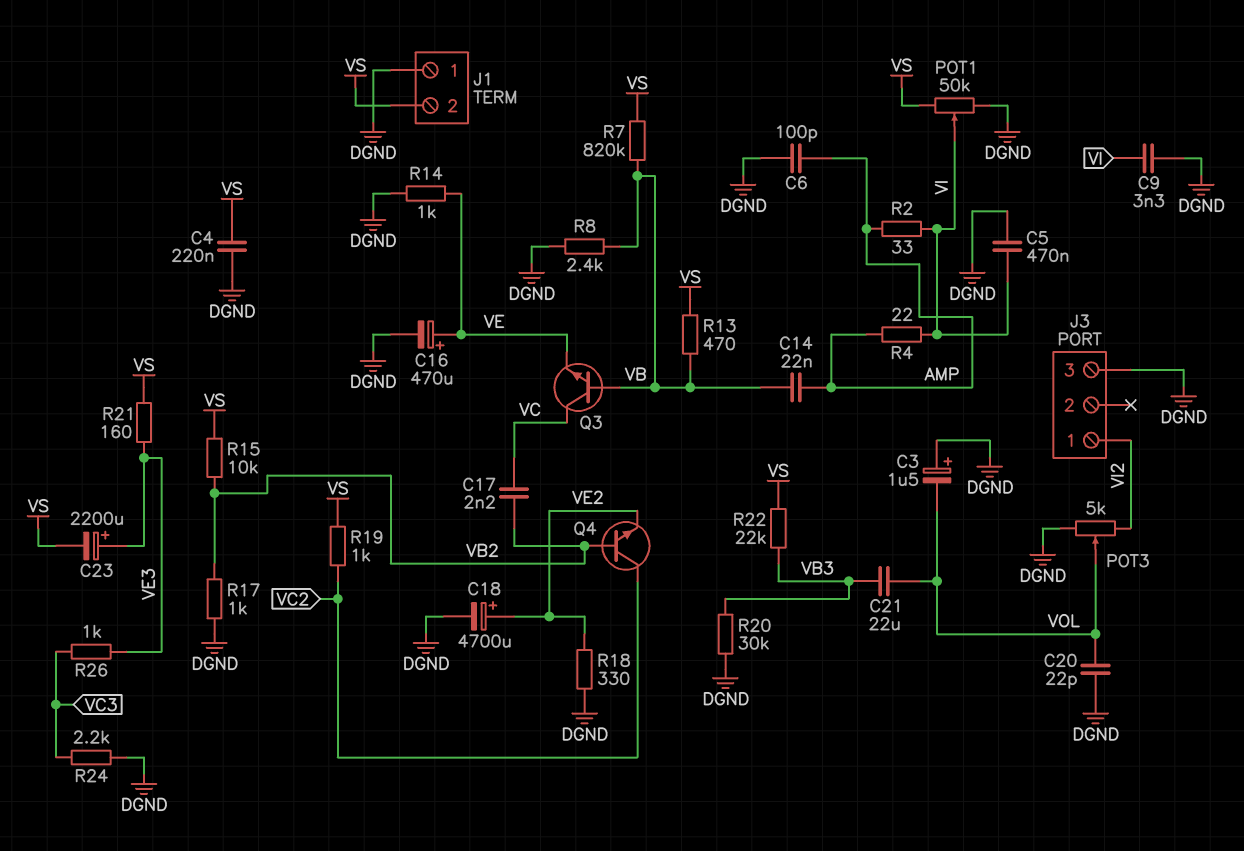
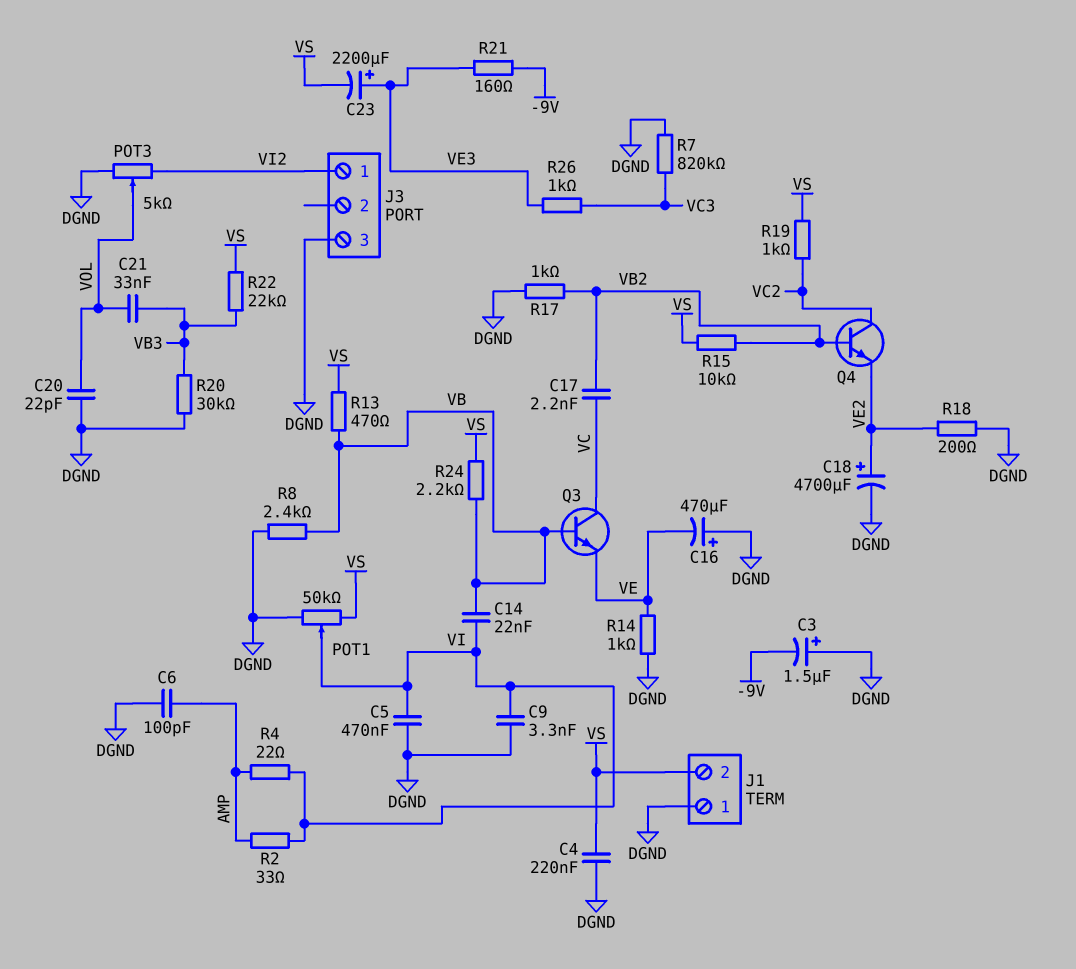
C3: 1.5uF (plus DGND, minus VOL) -> 1.5uF (plus DGND, minus -9V)
C14: 22nF (AMP, VB) -> 22nF (VB, VI)
C16: 470uF (plus VE, minus DGND) -> 470uF (plus DGND, minus VE)
C21: 22uF (VB3, VOL) -> 33nF (VB3, VOL)
R7: 820k (VB, VS) -> 820k (DGND, VC3)
R18: 330 (DGND, VE2) -> 200 (DGND, VE2)
R21: 160 (VE3, VS) -> 160 (-9V, VE3)
R24: 2.2k (DGND, VC3) -> 2.2k (VB, VS)

